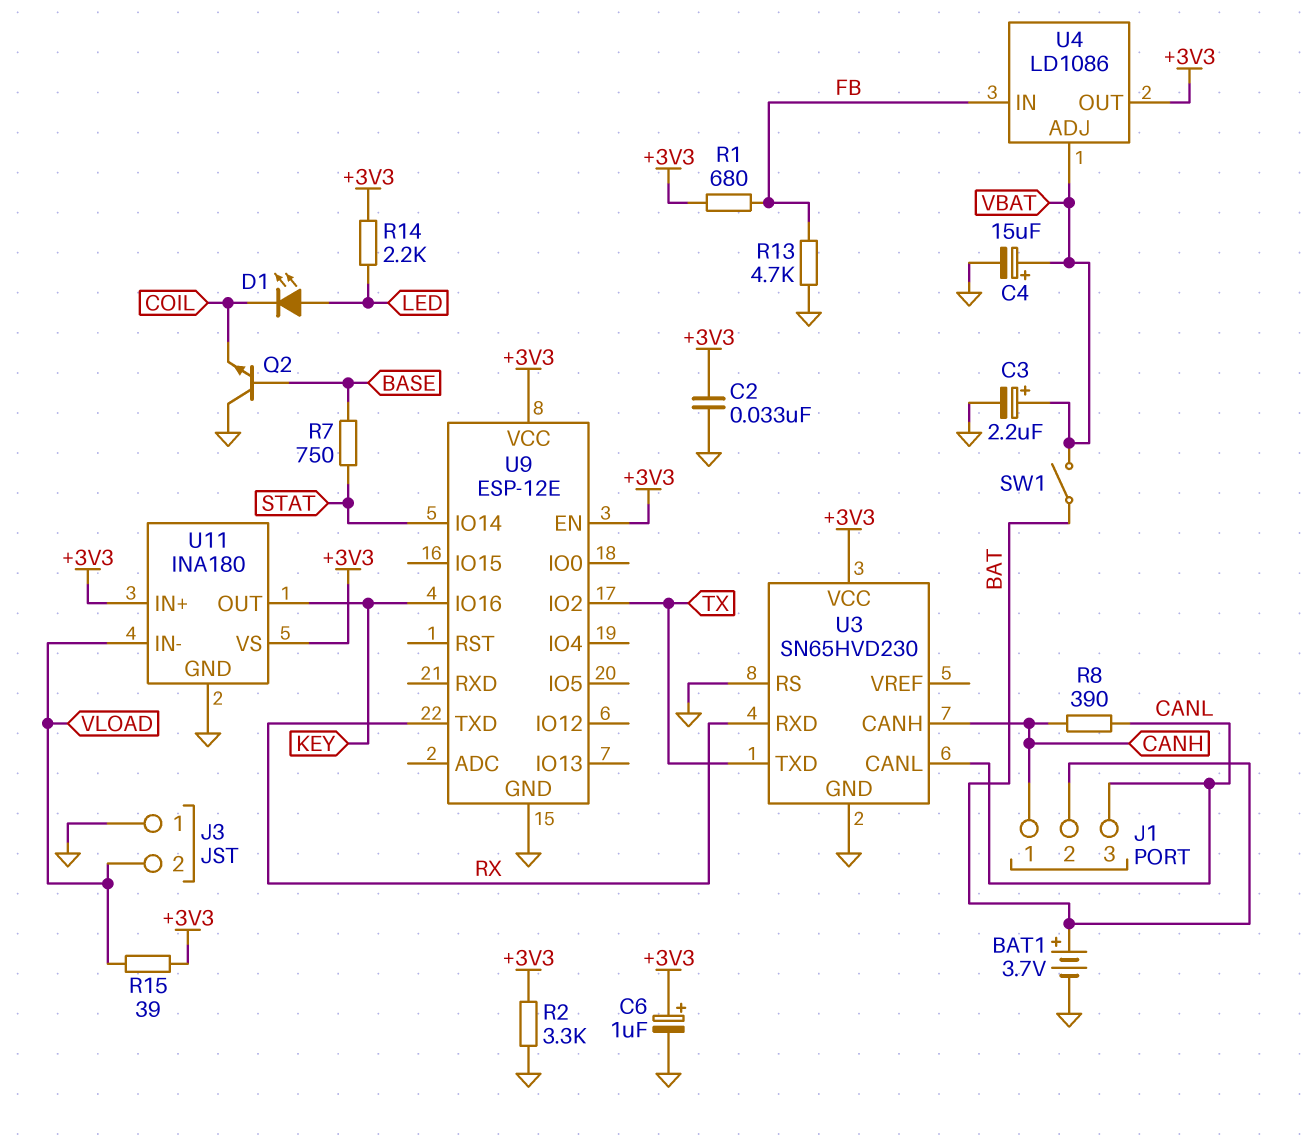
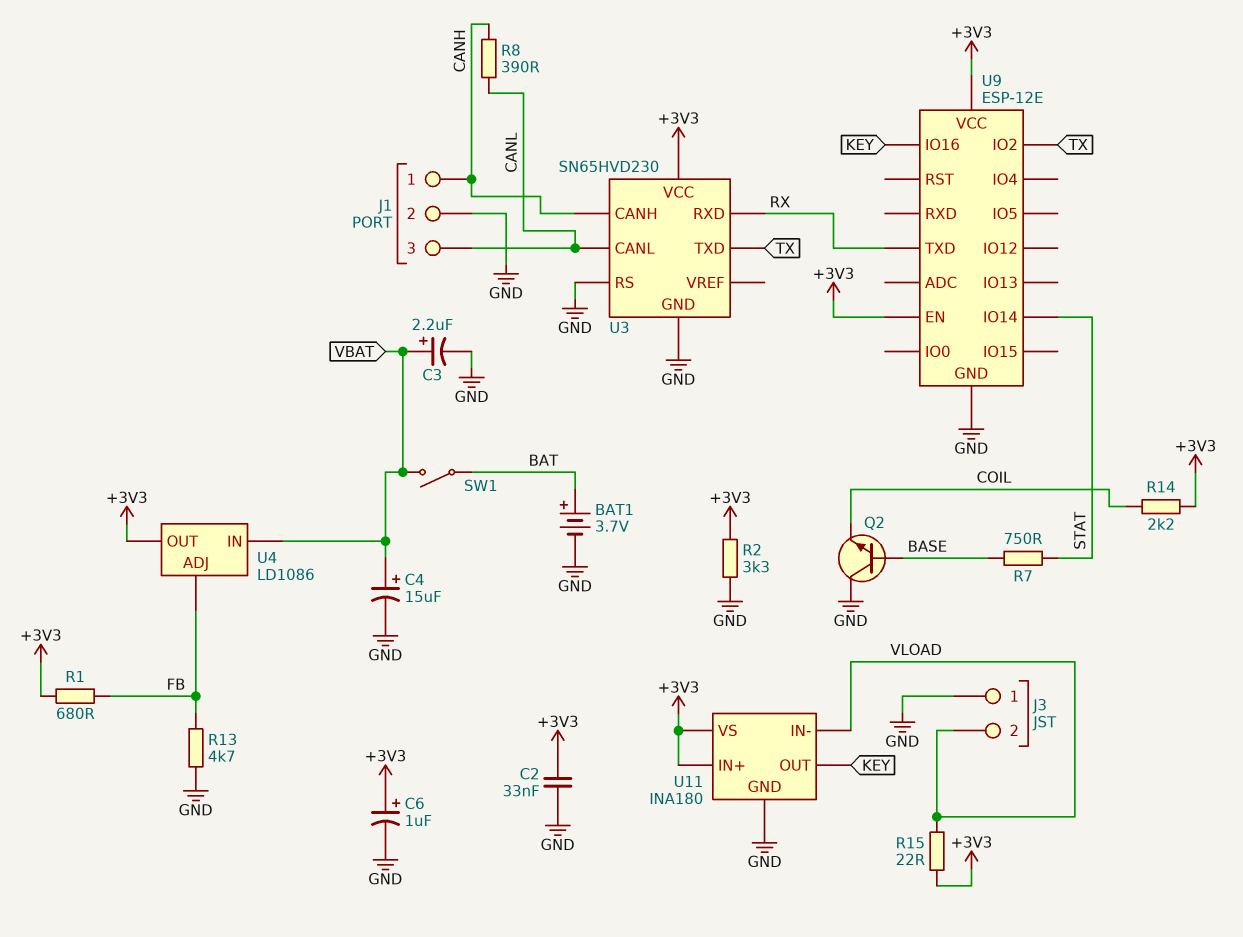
D1: LED (A LED, K COIL) -> none
J1 pin 2: BAT -> GND
R14: 2.2k (+3V3, LED) -> 2.2k (+3V3, COIL)
R15: 39 (+3V3, VLOAD) -> 22 (+3V3, VLOAD)
U4 pin ADJ: VBAT -> FB
U4 pin IN: FB -> VBAT

